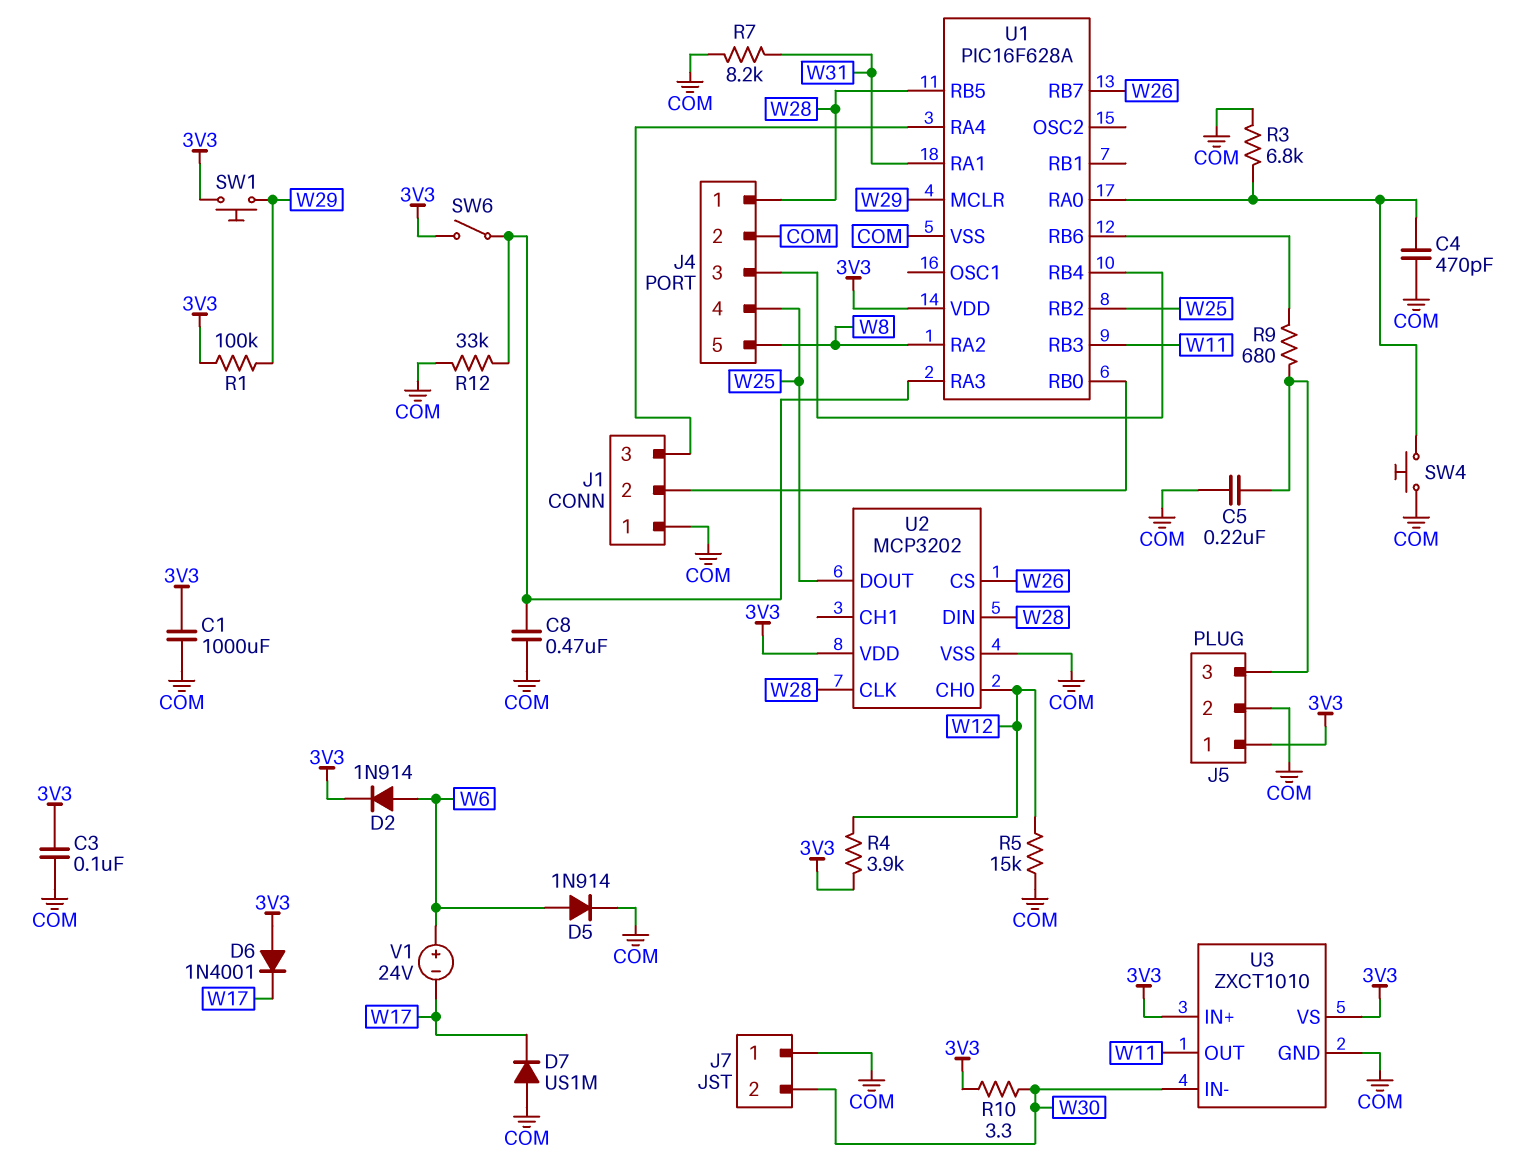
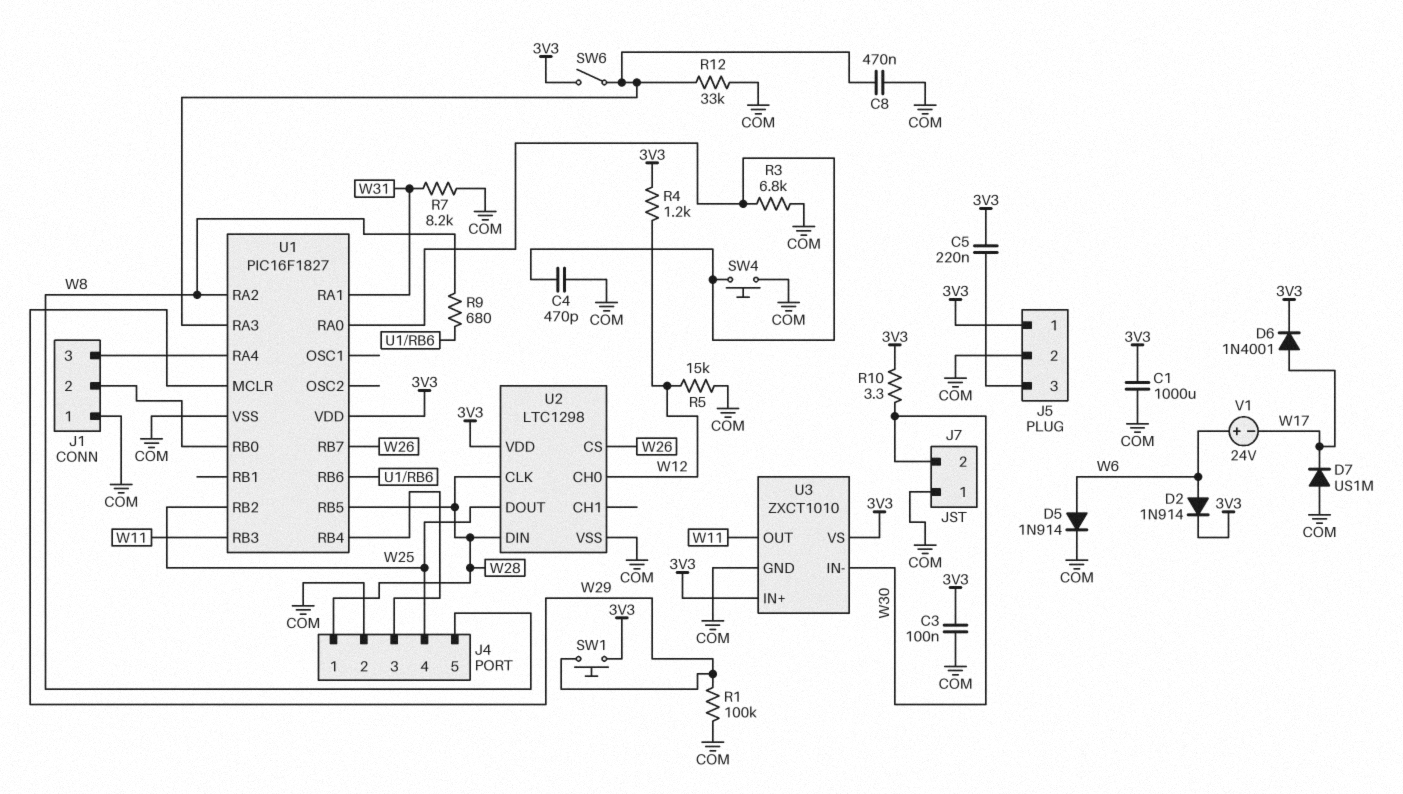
C5: 220nF (COM, J5/3) -> 220nF (3V3, J5/3)
D6: diode 1N4001 (A 3V3, K W17) -> diode 1N4001 (A W17, K 3V3)
R1: 100k (3V3, W29) -> 100k (COM, W29)
R4: 3.9k (3V3, W12) -> 1.2k (3V3, W12)
R9: 680 (J5/3, U1/RB6) -> 680 (U1/RB6, W8)
U1: PIC16F628A -> PIC16F1827
U2: MCP3202 -> LTC1298

